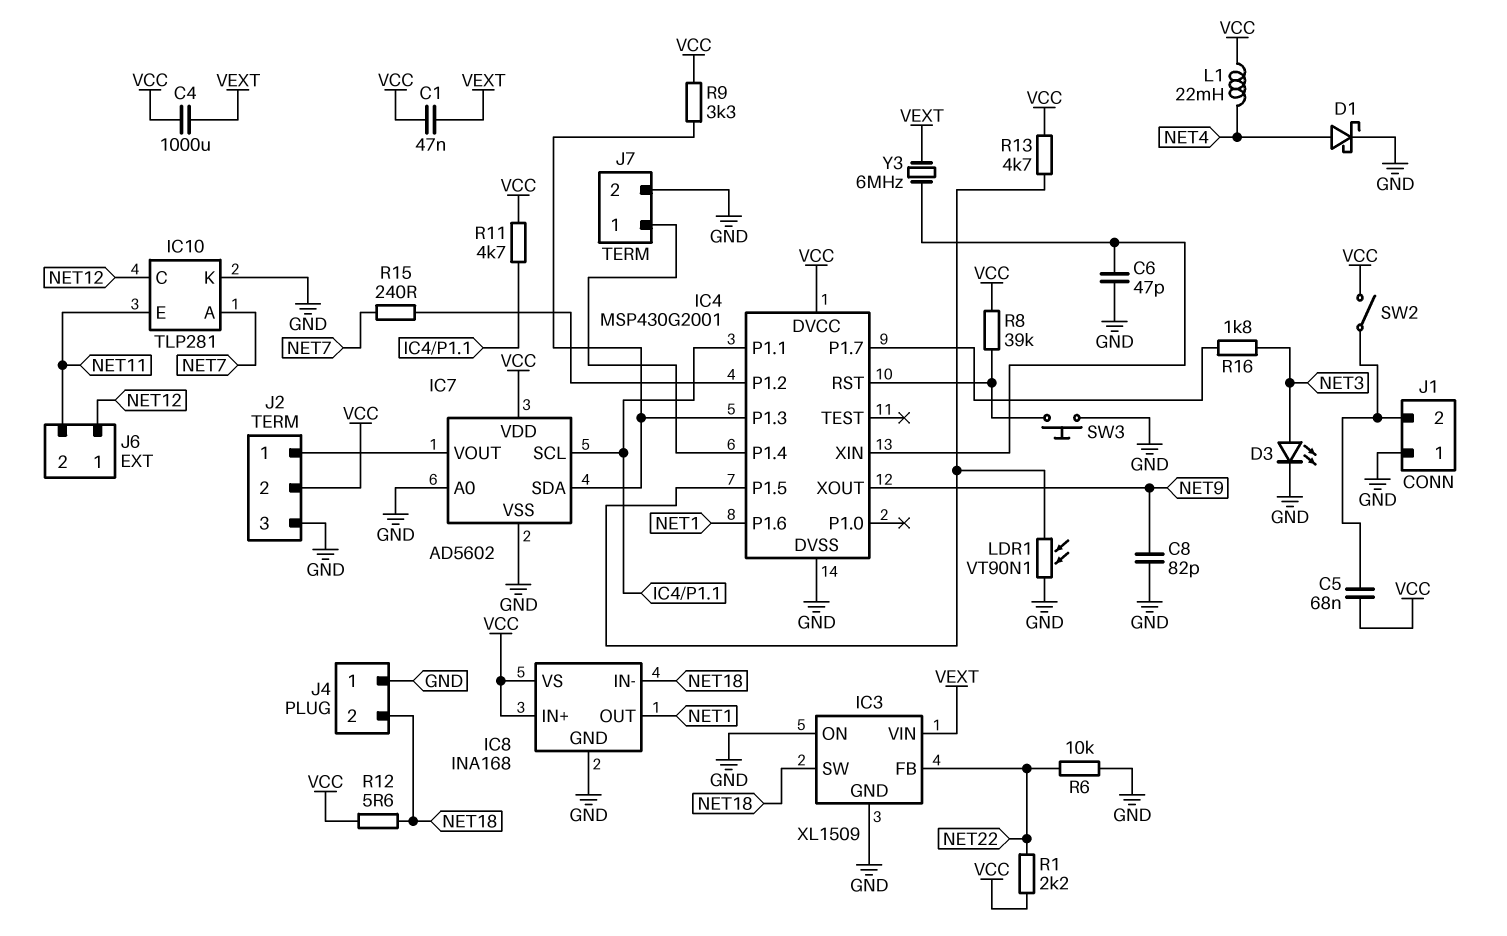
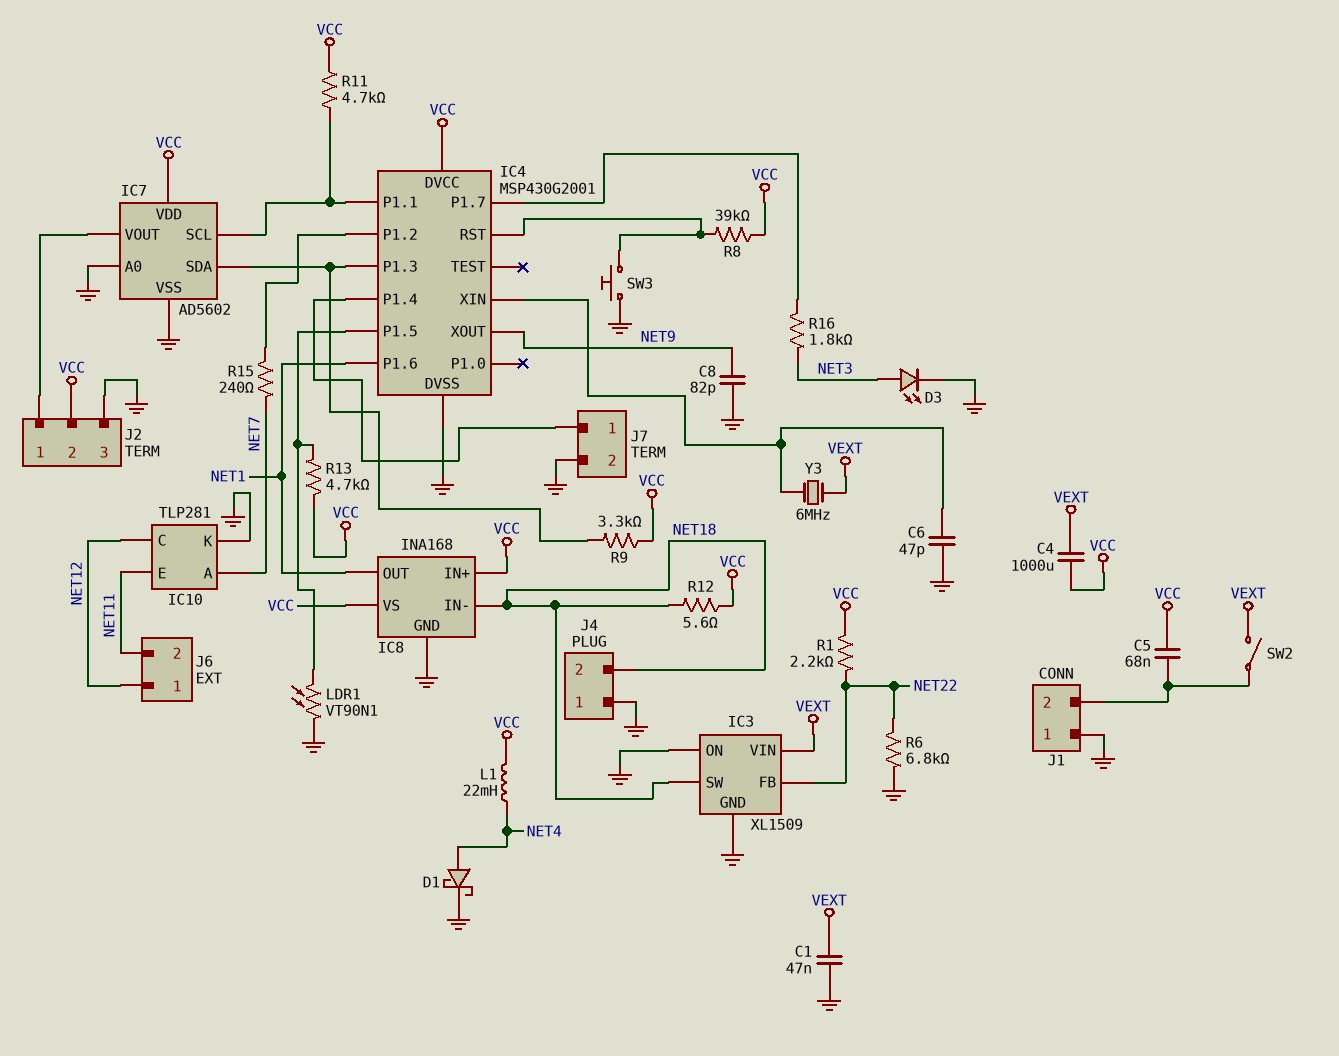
C1: 47nF (VCC, VEXT) -> 47nF (GND, VEXT)
R6: 10k (GND, NET22) -> 6.8k (GND, NET22)
SW2: switch (J1/2, VCC) -> switch (J1/2, VEXT)

